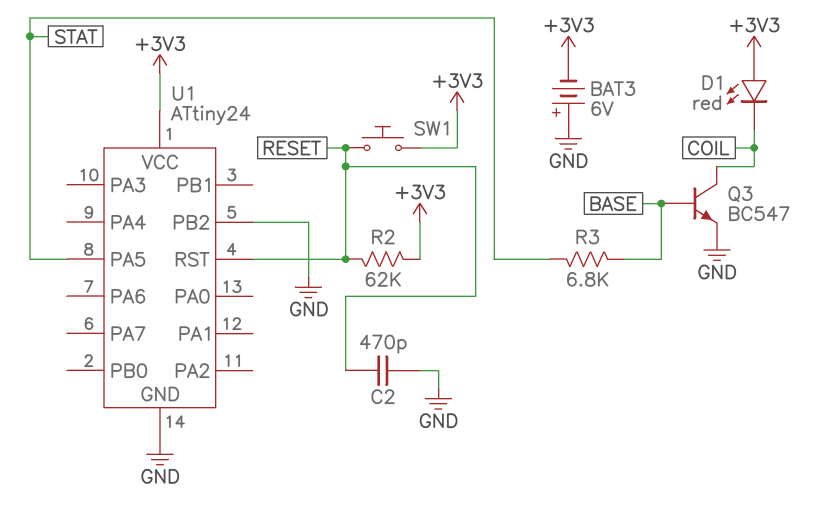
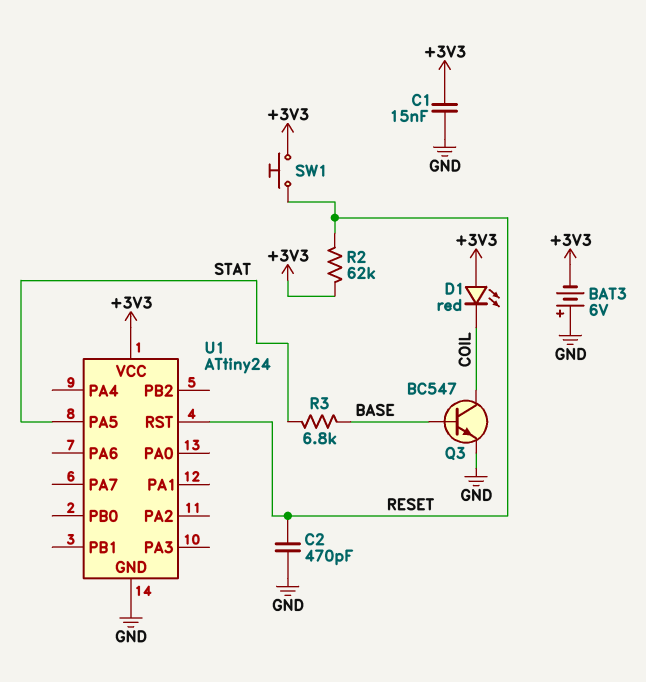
C1: none -> 15nF (+3V3, GND)
U1 pin PB2: GND -> none

